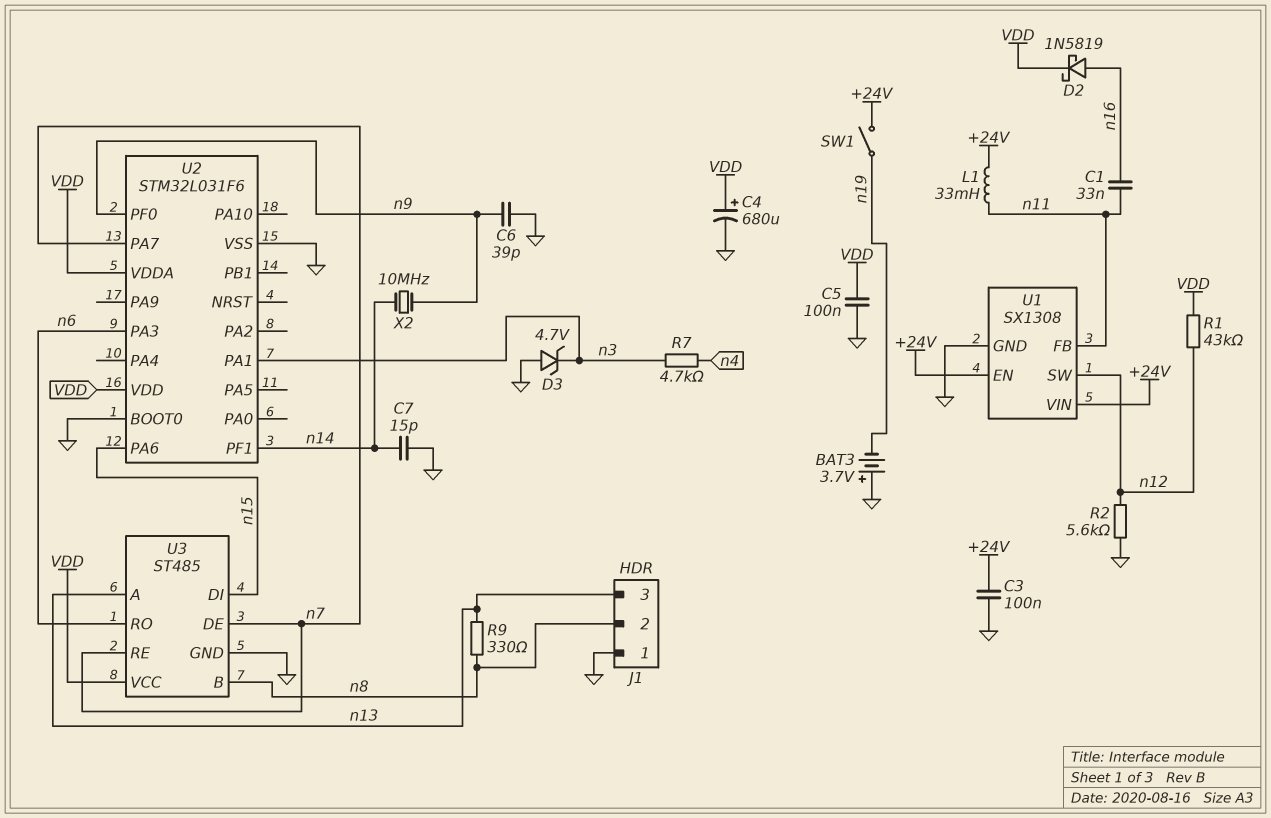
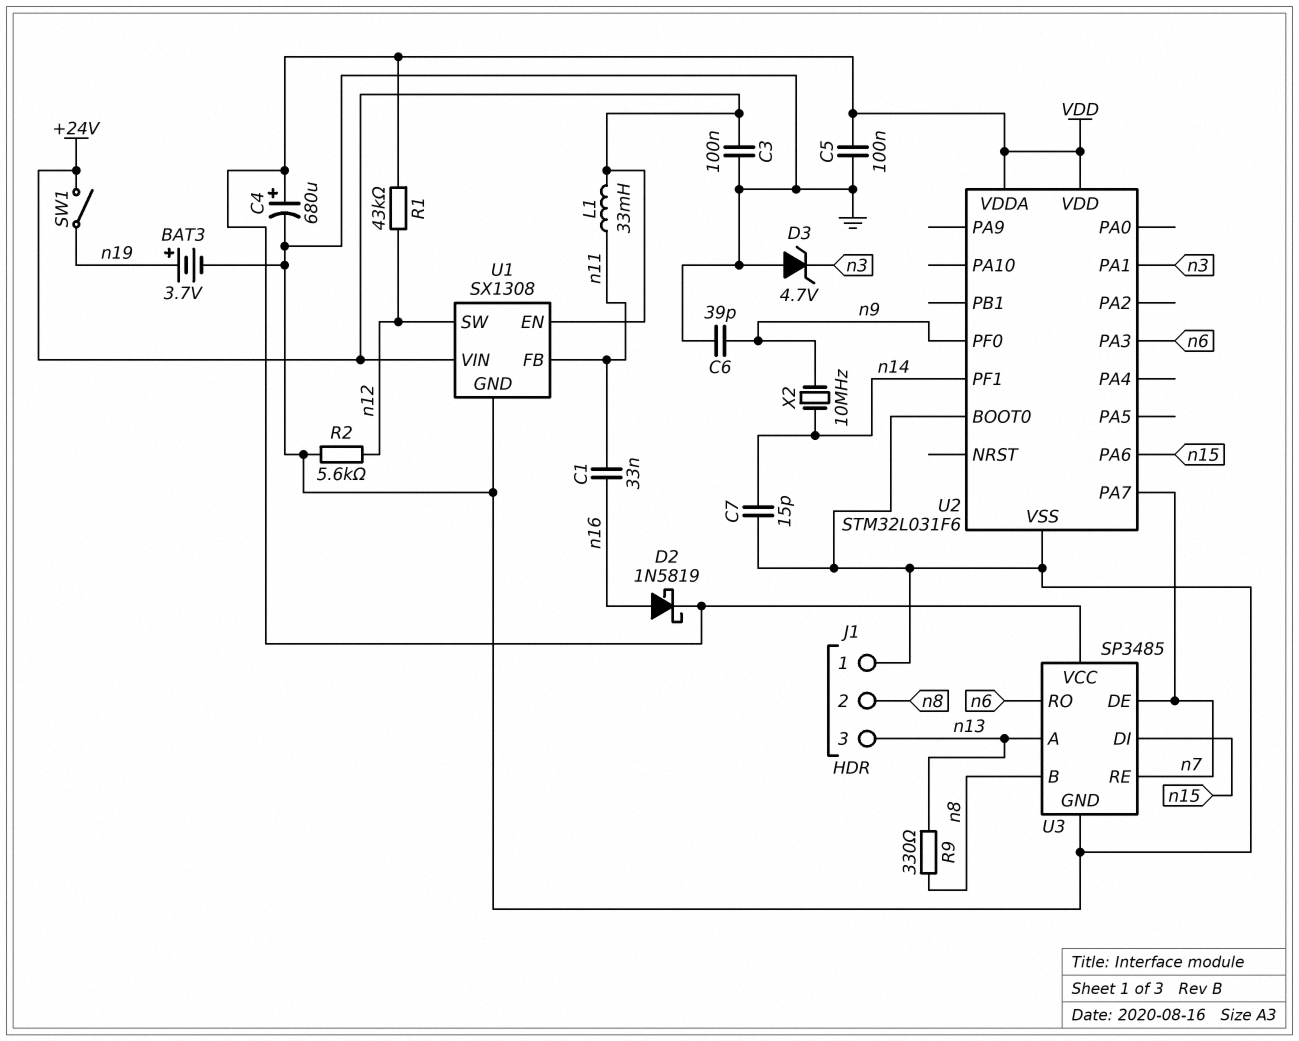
BAT3: 3.7V (plus GND, minus n19) -> 3.7V (plus n19, minus GND)
R7: 4.7k (n3, n4) -> none
U3: ST485 -> SP3485

